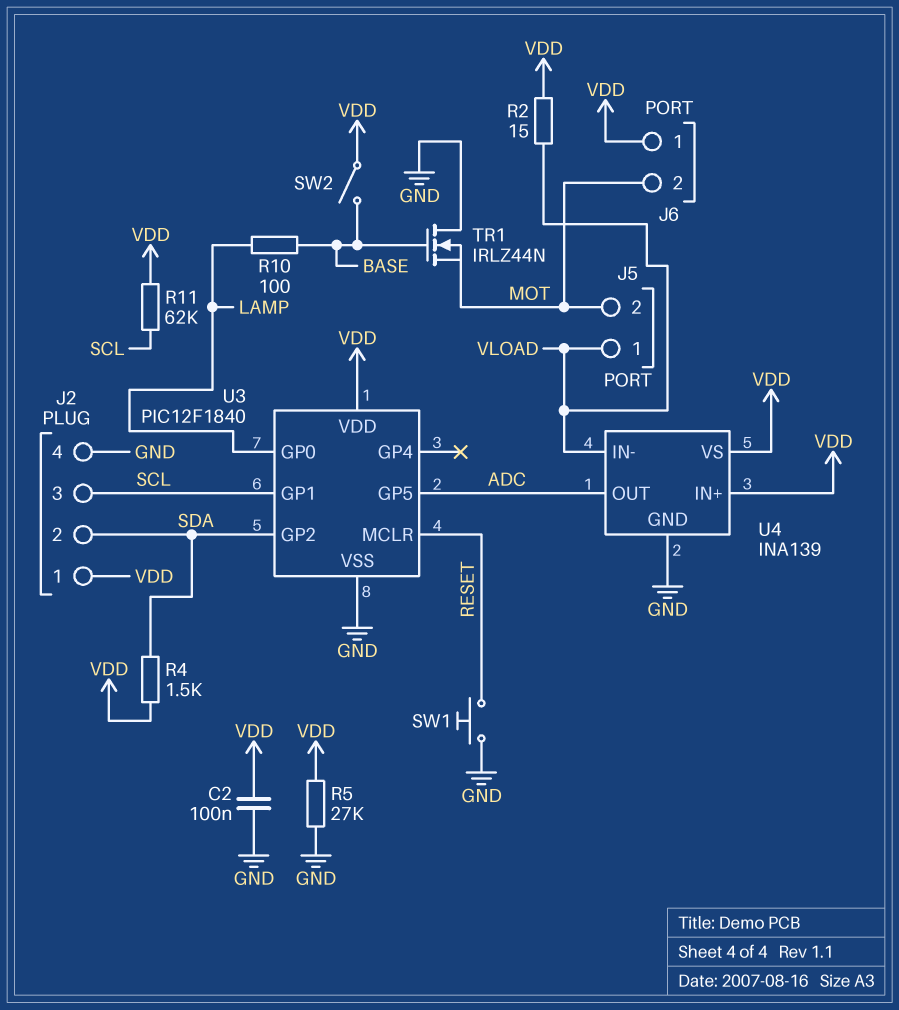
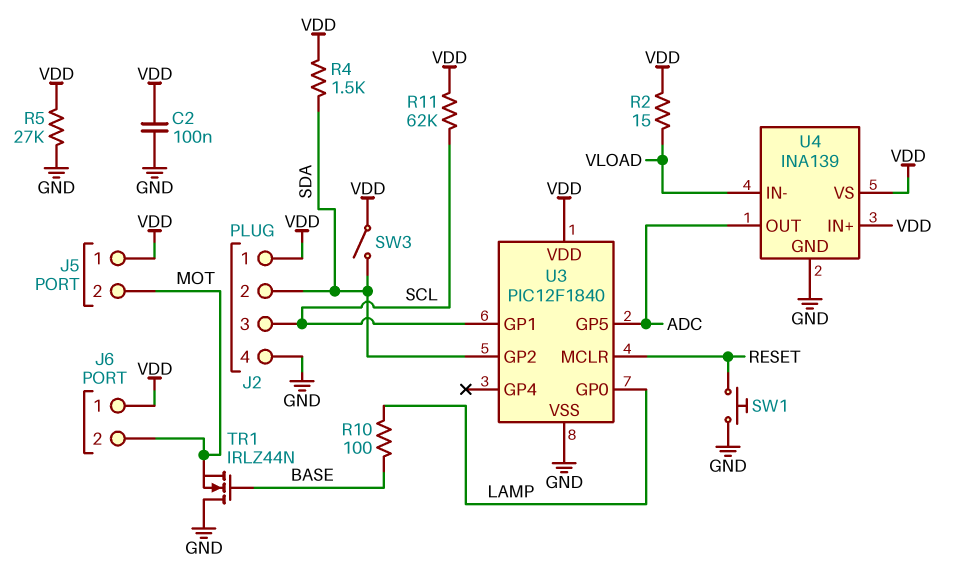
J5 pin 1: VLOAD -> VDD
SW2: switch (BASE, VDD) -> none
SW3: none -> switch (SDA, VDD)

